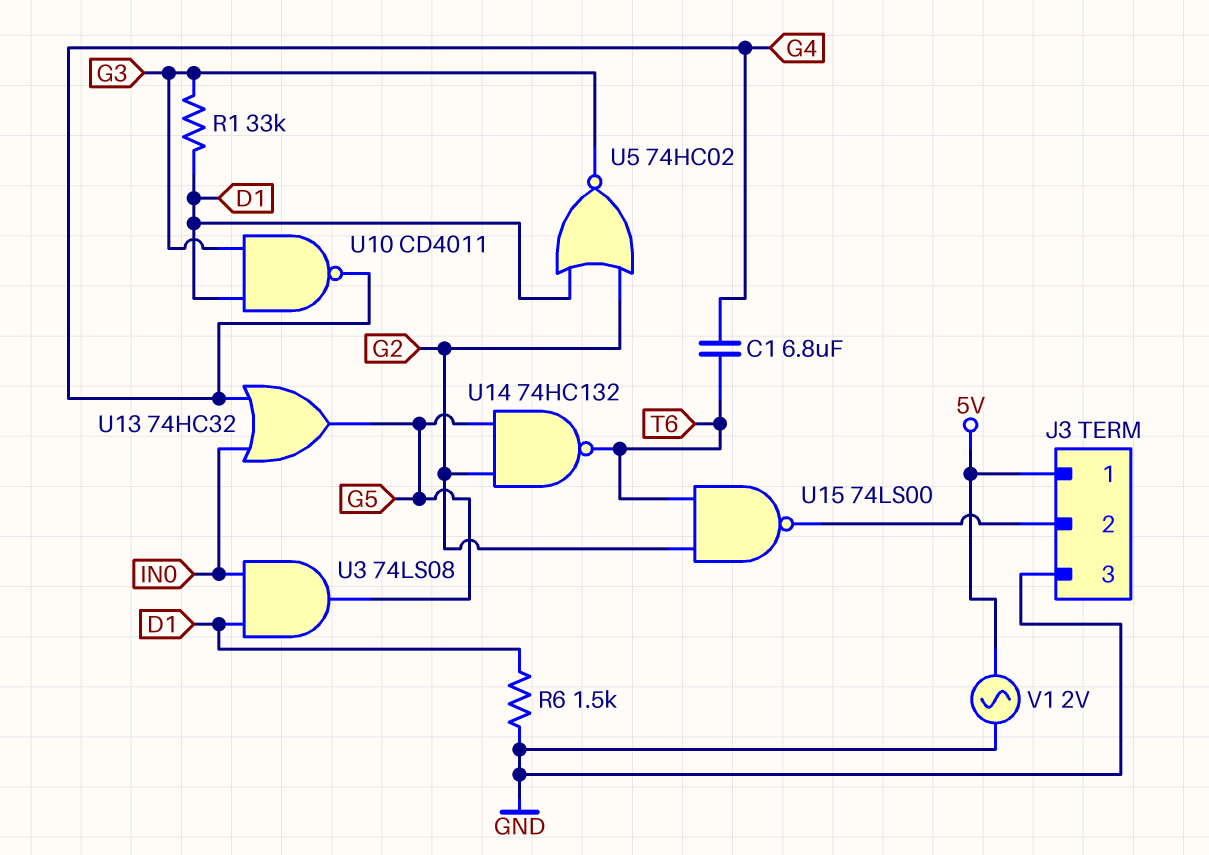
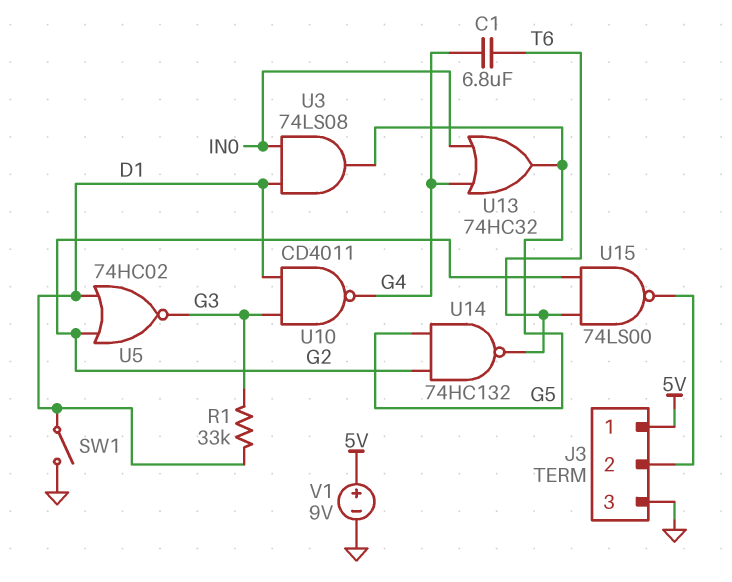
R6: 1.5k (D1, GND) -> none
SW1: none -> switch (D1, GND)
V1: AC 2V (5V, GND) -> 9V (plus 5V, minus GND)

